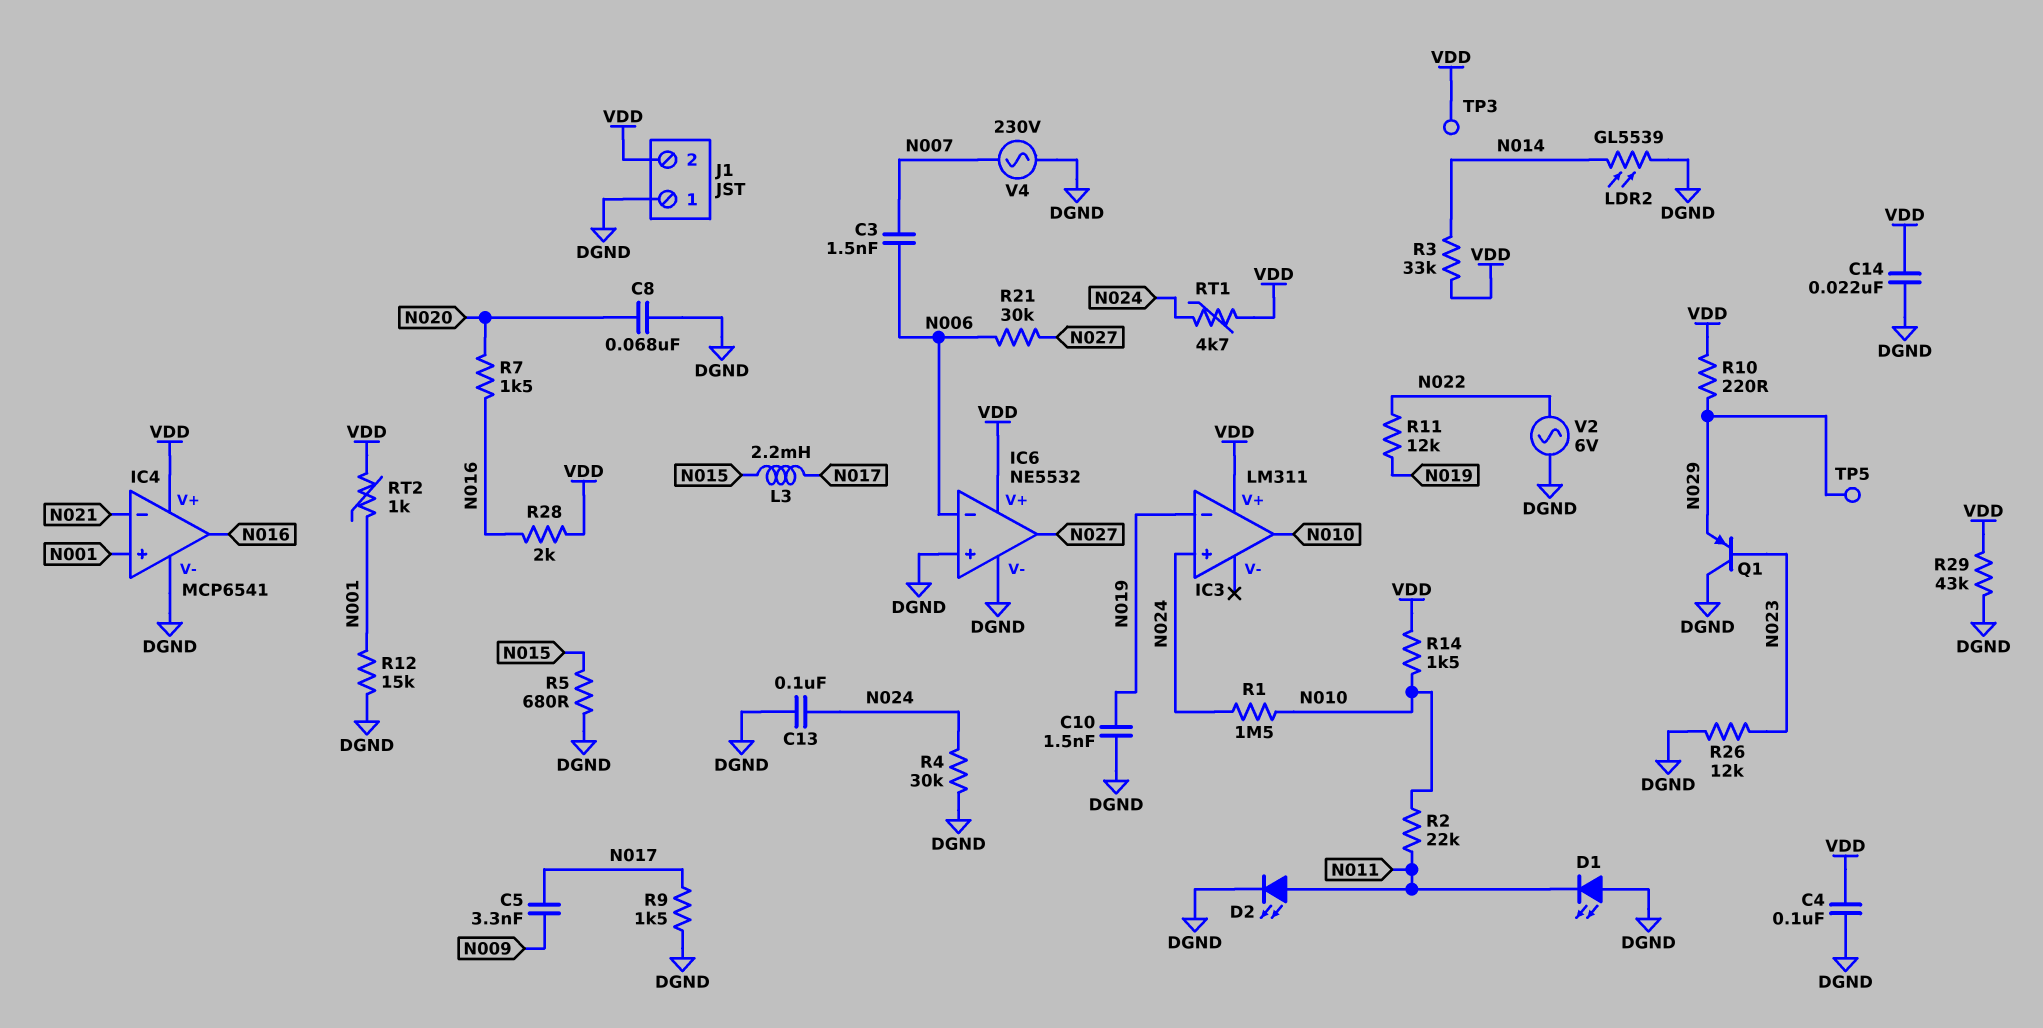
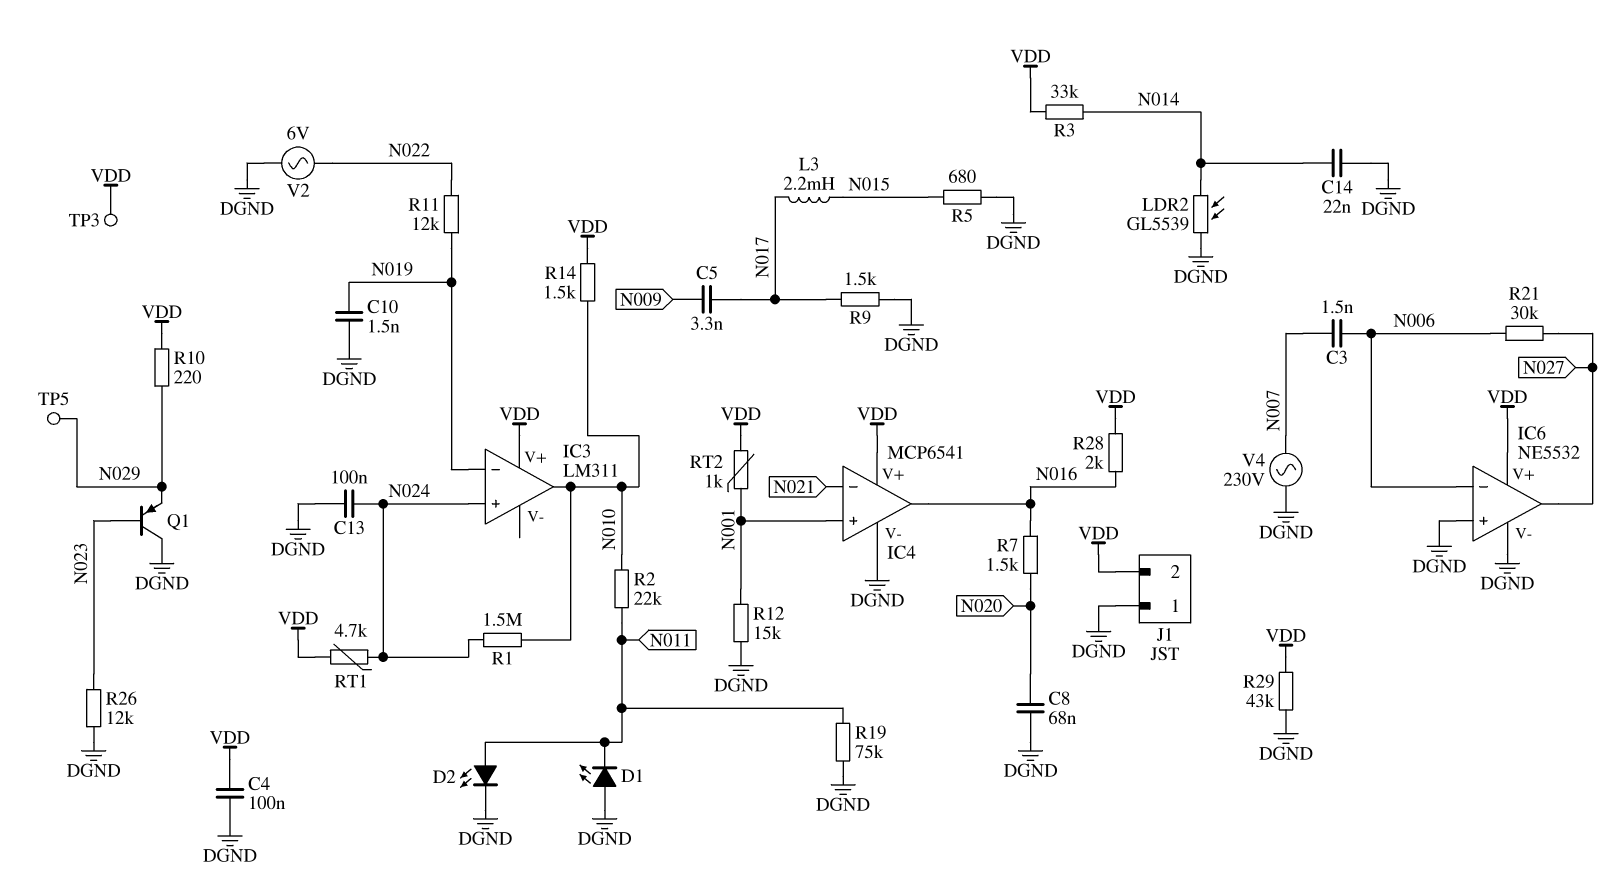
C14: 22nF (DGND, VDD) -> 22nF (DGND, N014)
R4: 30k (DGND, N024) -> none
R19: none -> 75k (DGND, N011)

